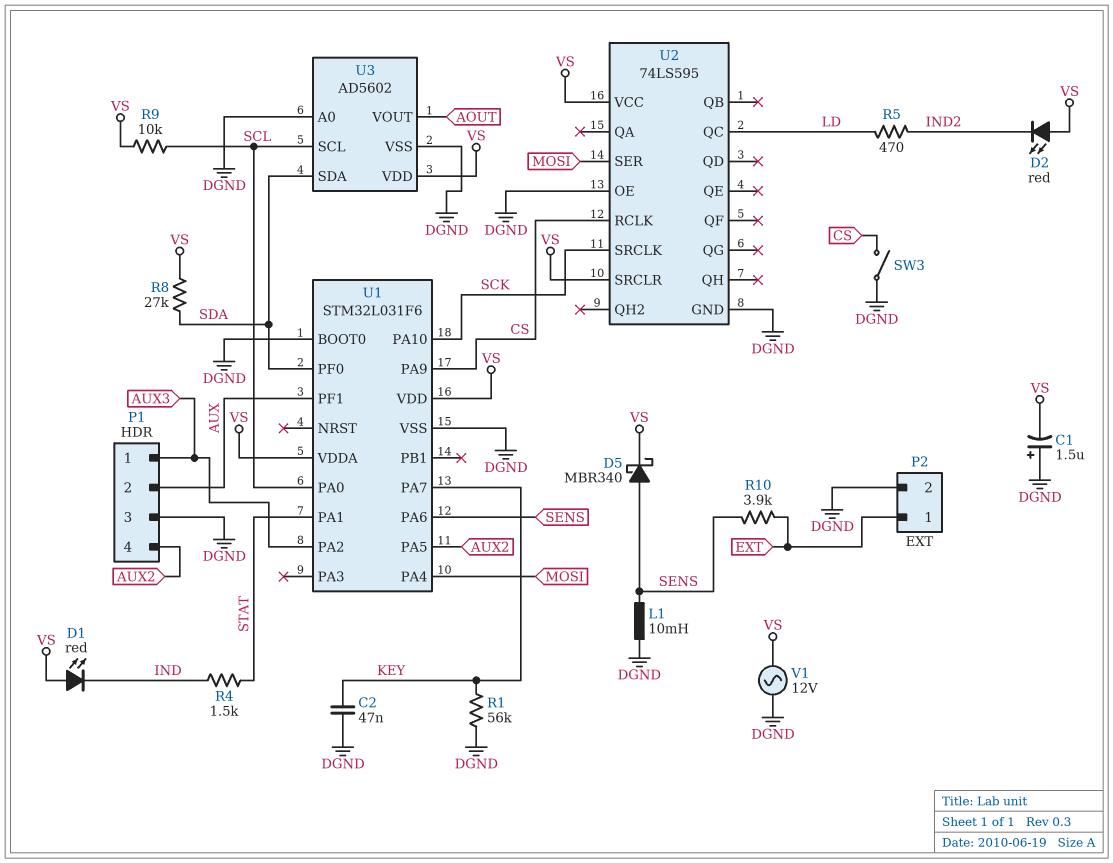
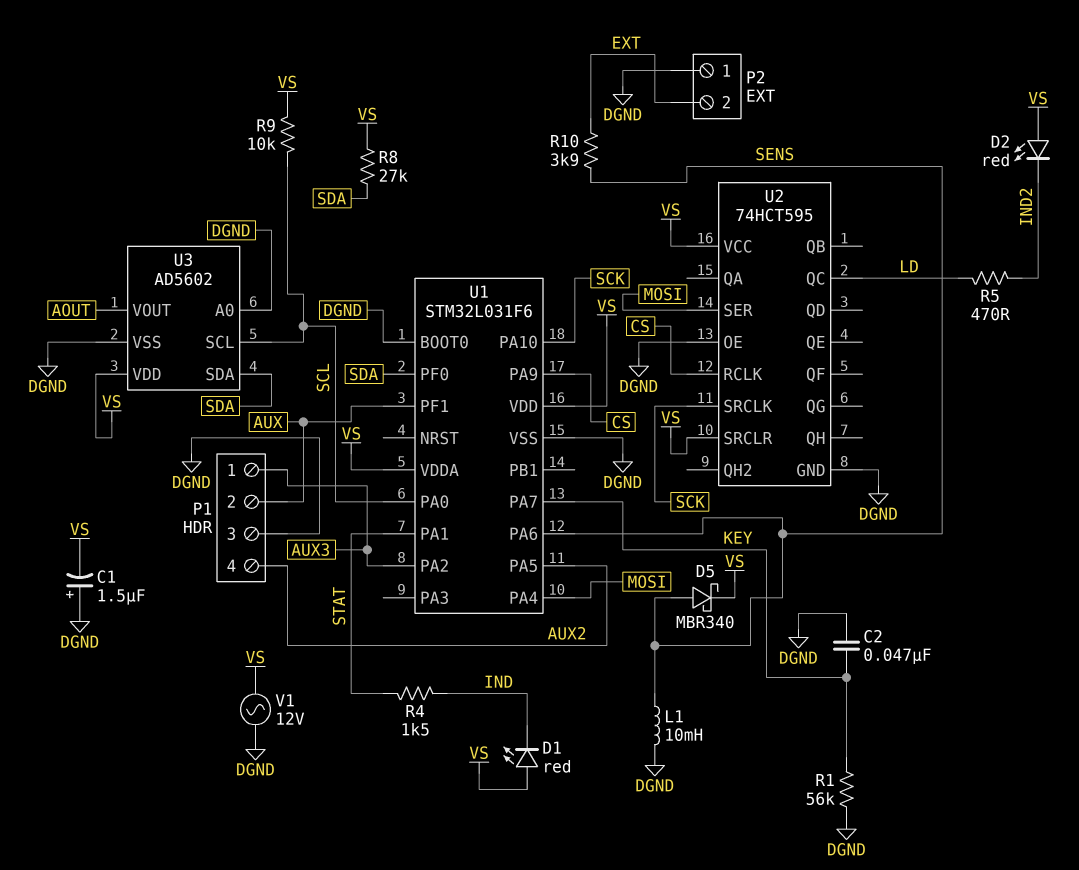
P2 pin 1: EXT -> DGND
P2 pin 2: DGND -> EXT
SW3: switch (CS, DGND) -> none
U2: 74LS595 -> 74HCT595

